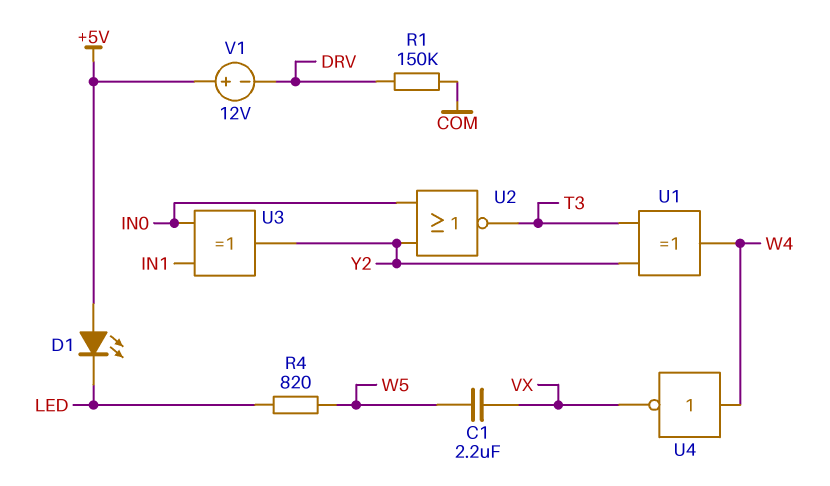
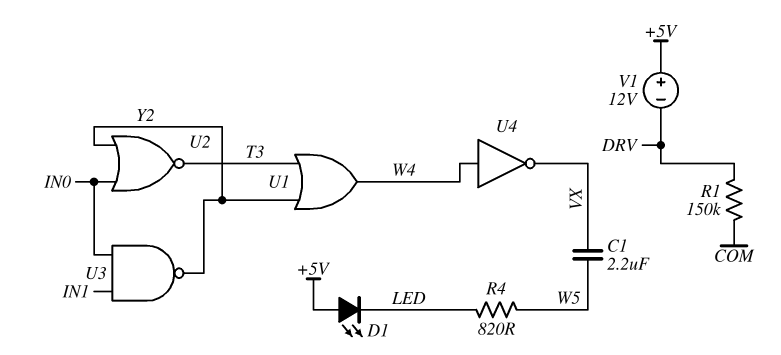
U1: XOR (in T3, in Y2, out W4) -> OR (in T3, in Y2, out W4)
U3: XOR (in IN0, in IN1, out Y2) -> NAND (in IN0, in IN1, out Y2)

